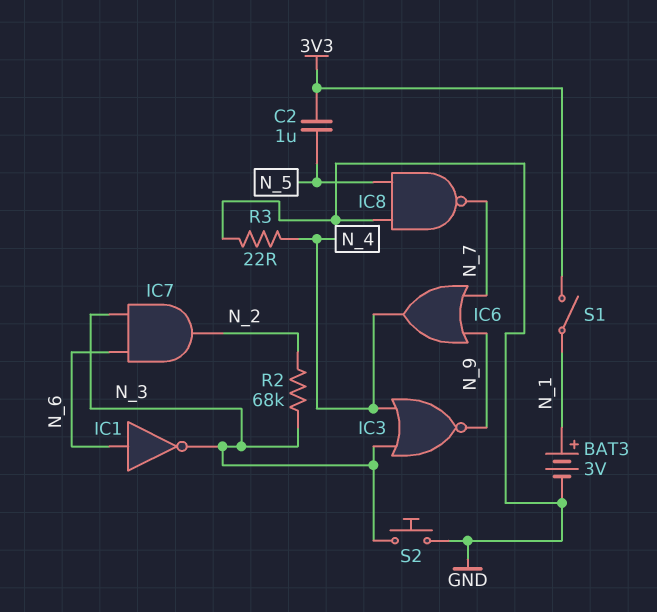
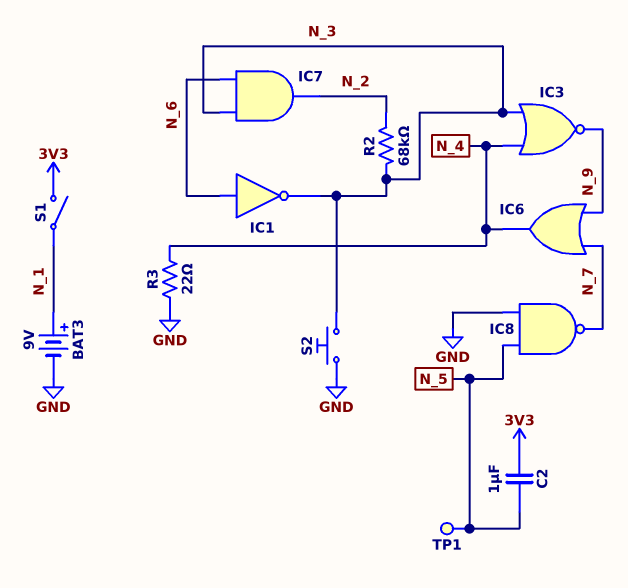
BAT3: 3V (plus N_1, minus GND) -> 9V (plus N_1, minus GND)
TP1: none -> test point (N_5)

